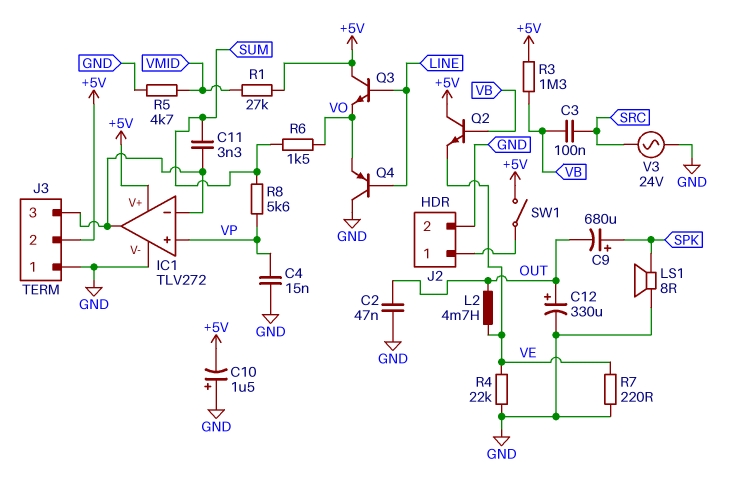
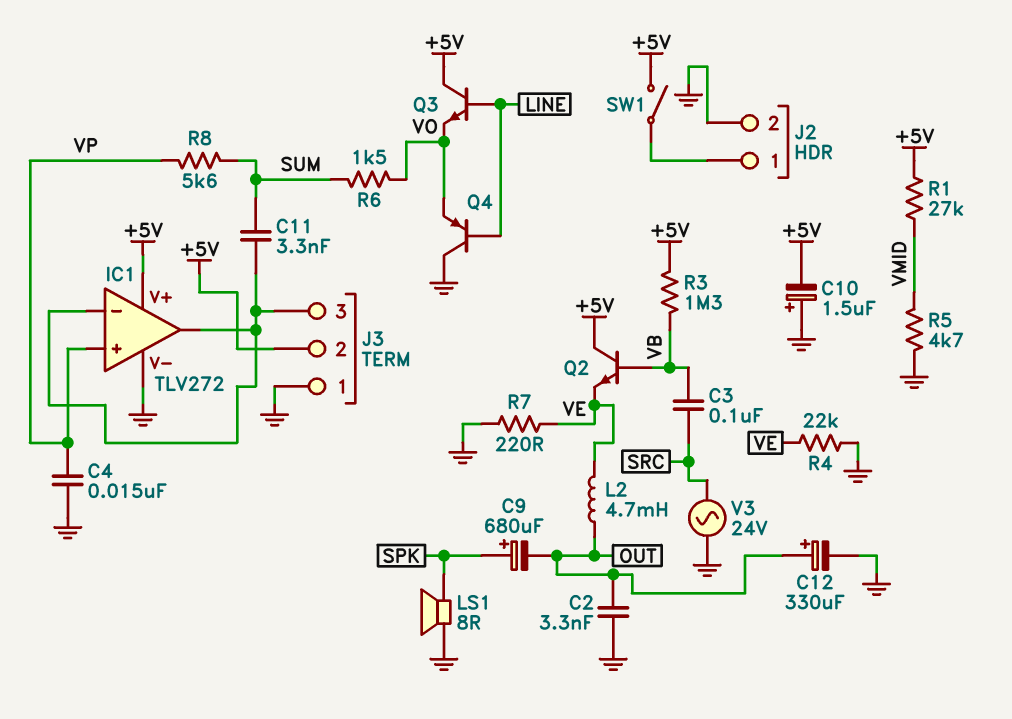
C2: 47nF (GND, OUT) -> 3.3nF (GND, OUT)

